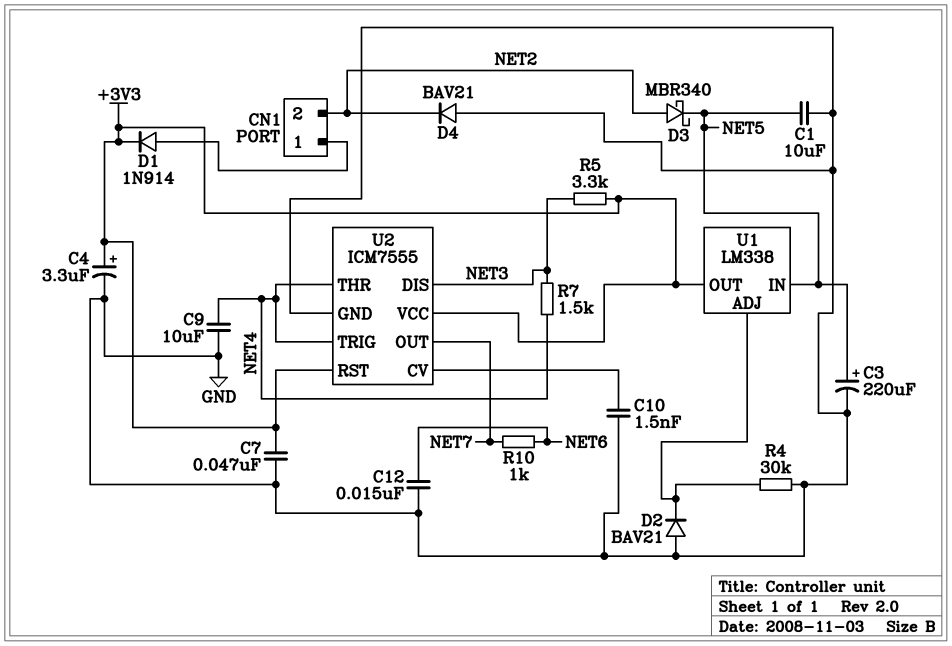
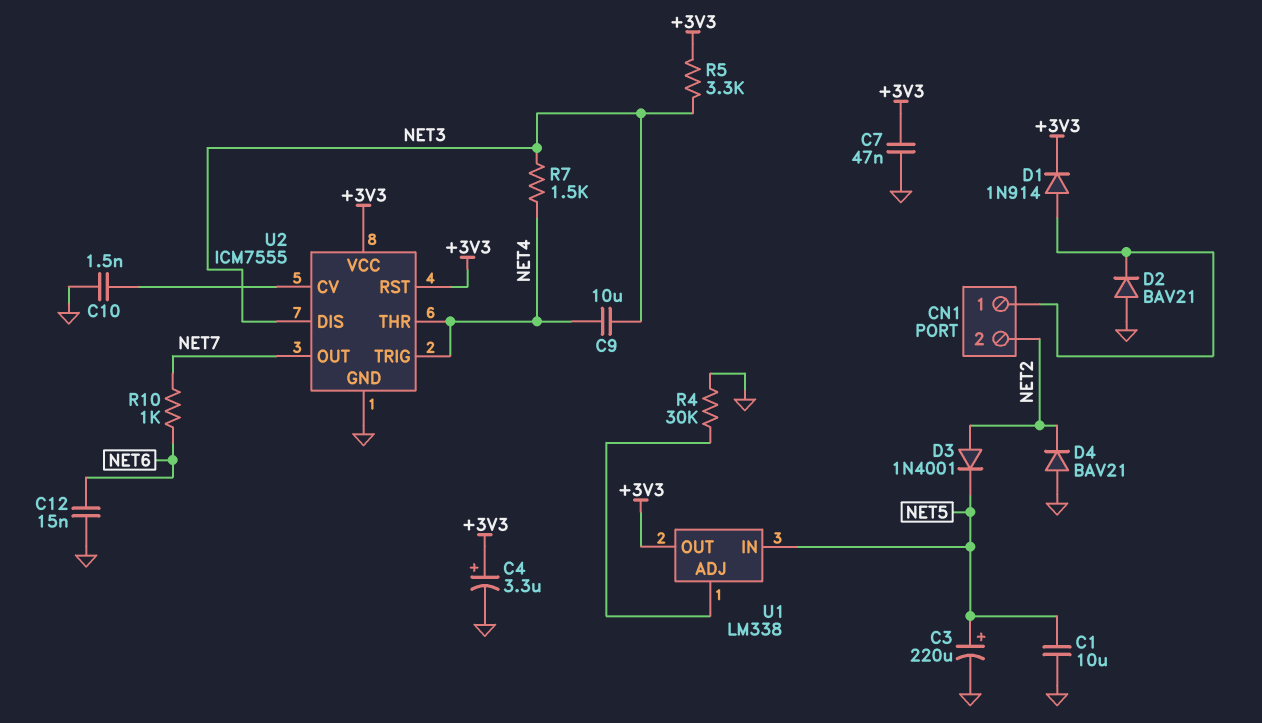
C9: 10uF (GND, NET4) -> 10uF (NET3, NET4)
D2: diode BAV21 (A GND, K U1/ADJ) -> diode BAV21 (A GND, K CN1/1)
D3: schottky MBR340 (A NET2, K NET5) -> diode 1N4001 (A NET2, K NET5)

